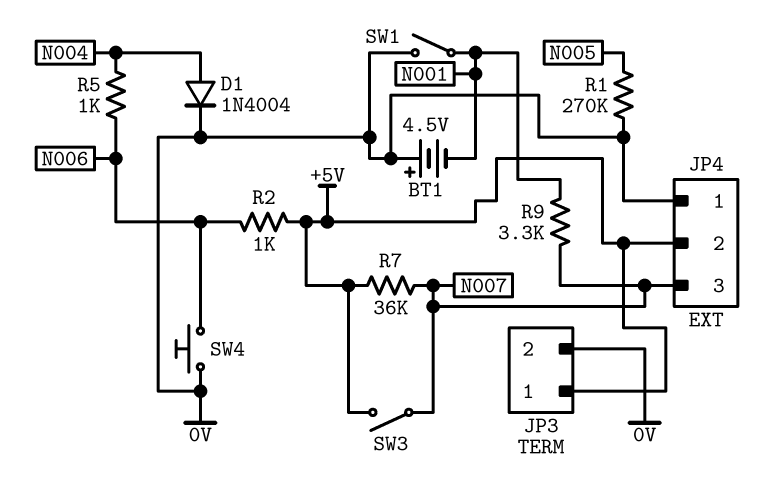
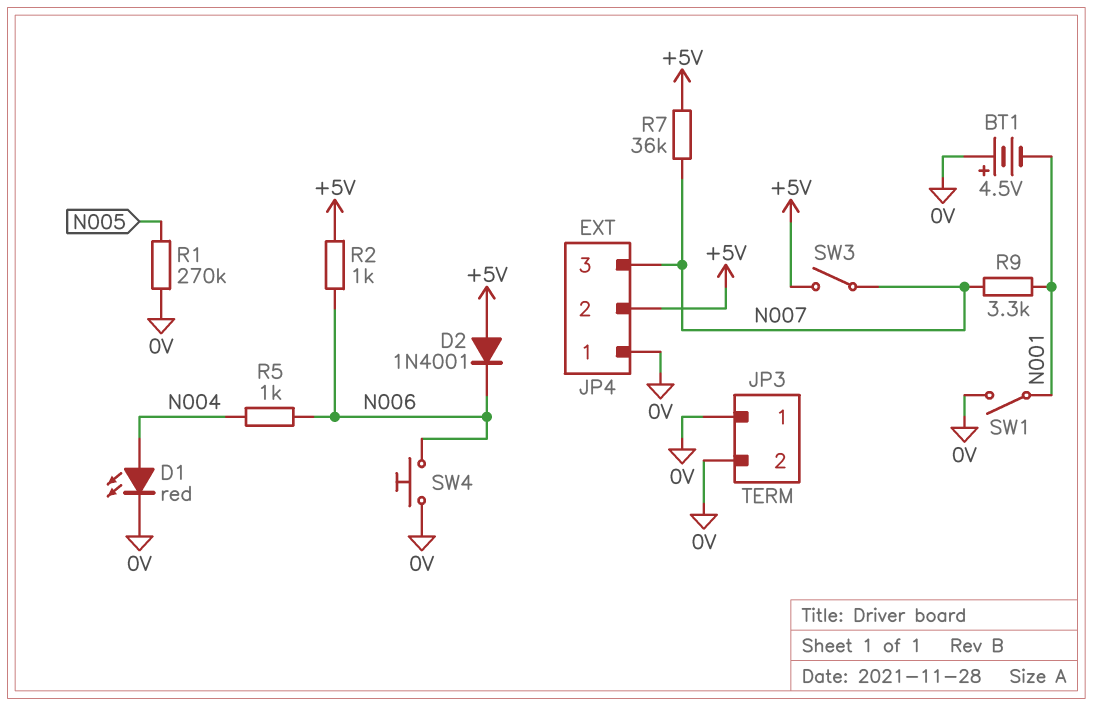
D1: diode 1N4004 (A N004, K 0V) -> LED red (A N004, K 0V)
D2: none -> diode 1N4001 (A +5V, K N006)
JP3 pin 1: +5V -> 0V

